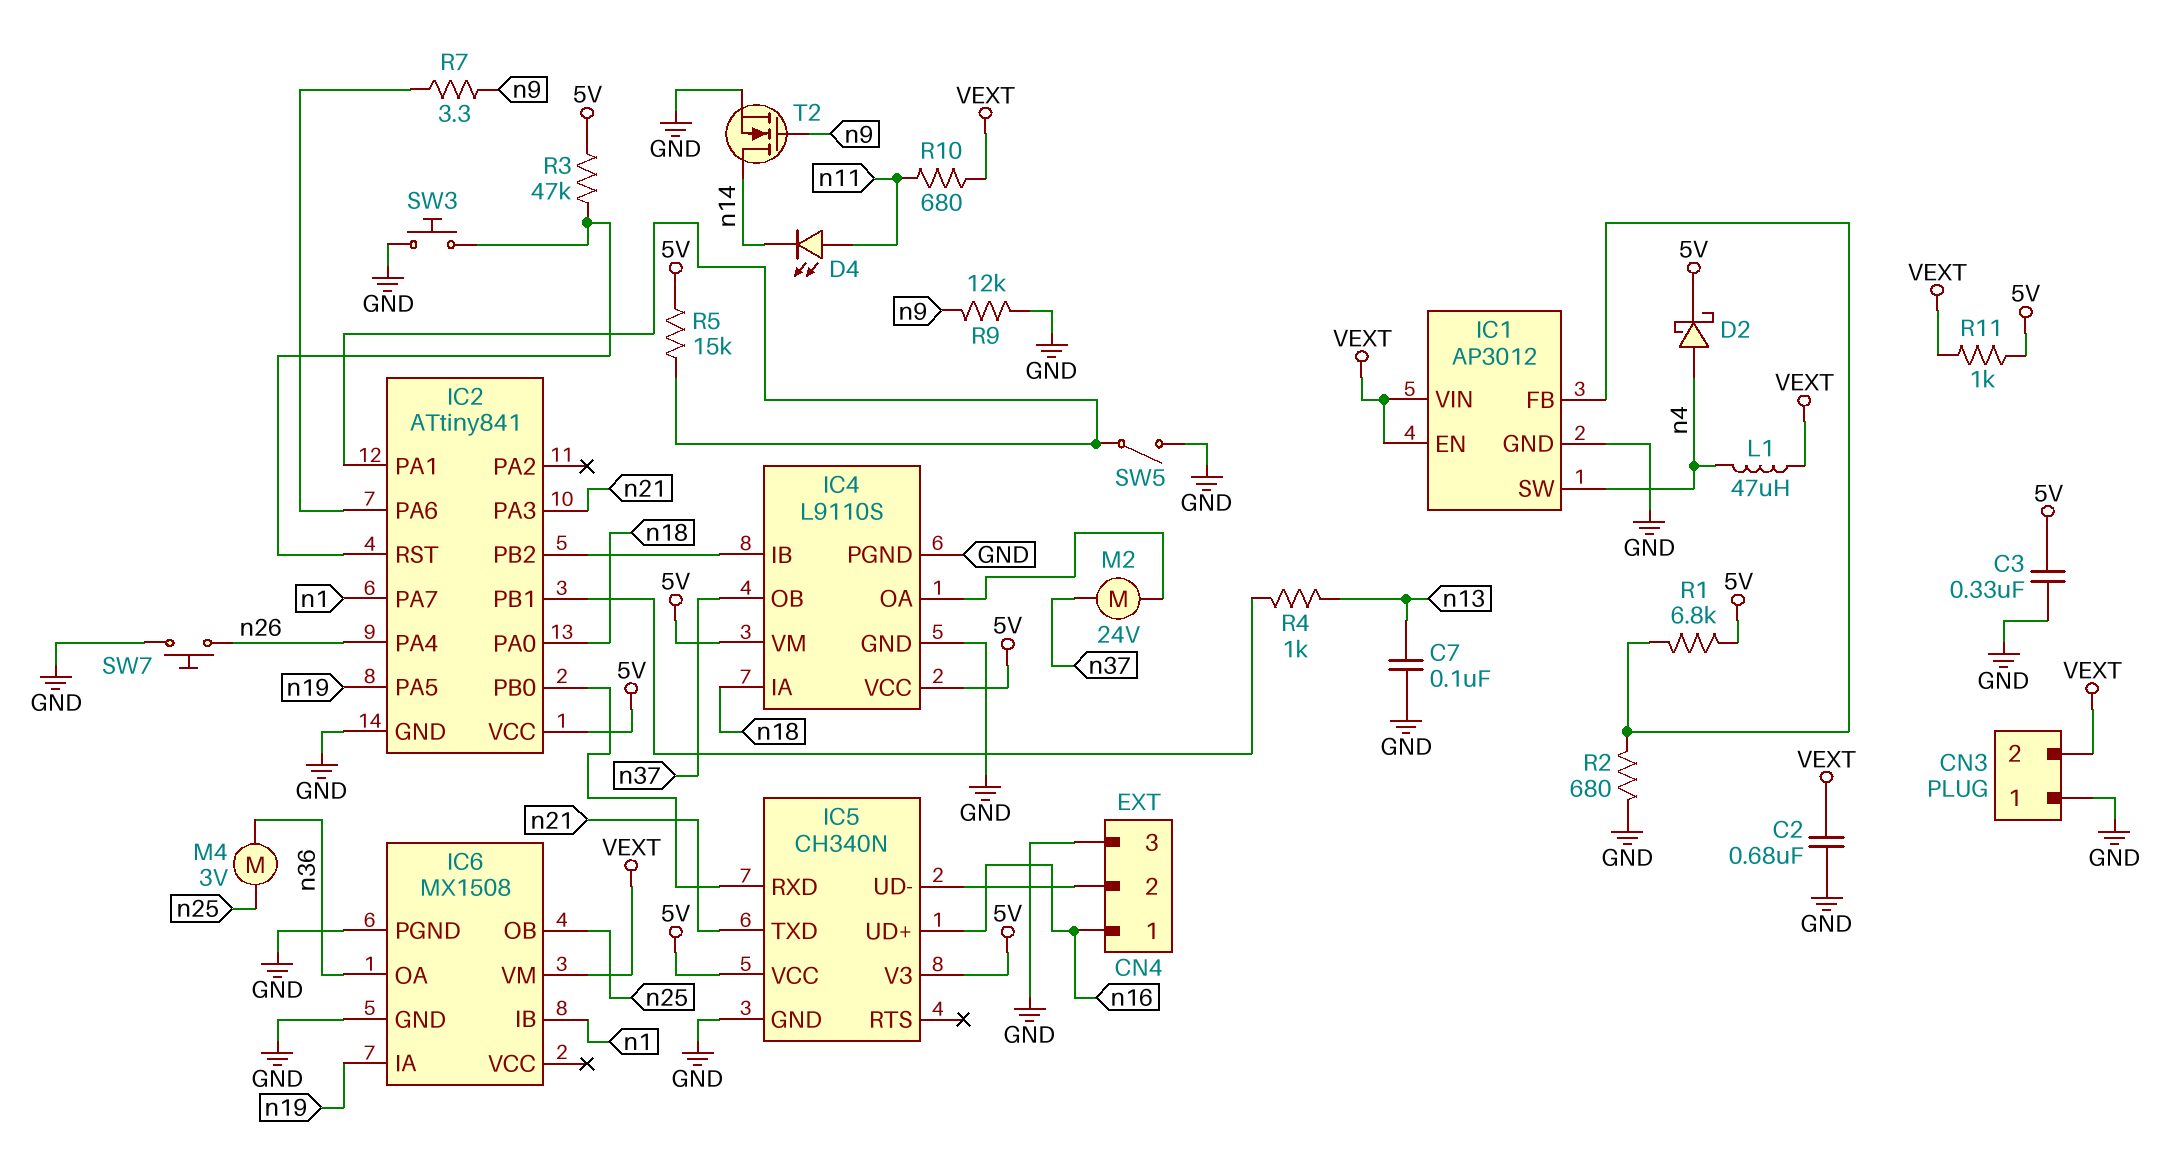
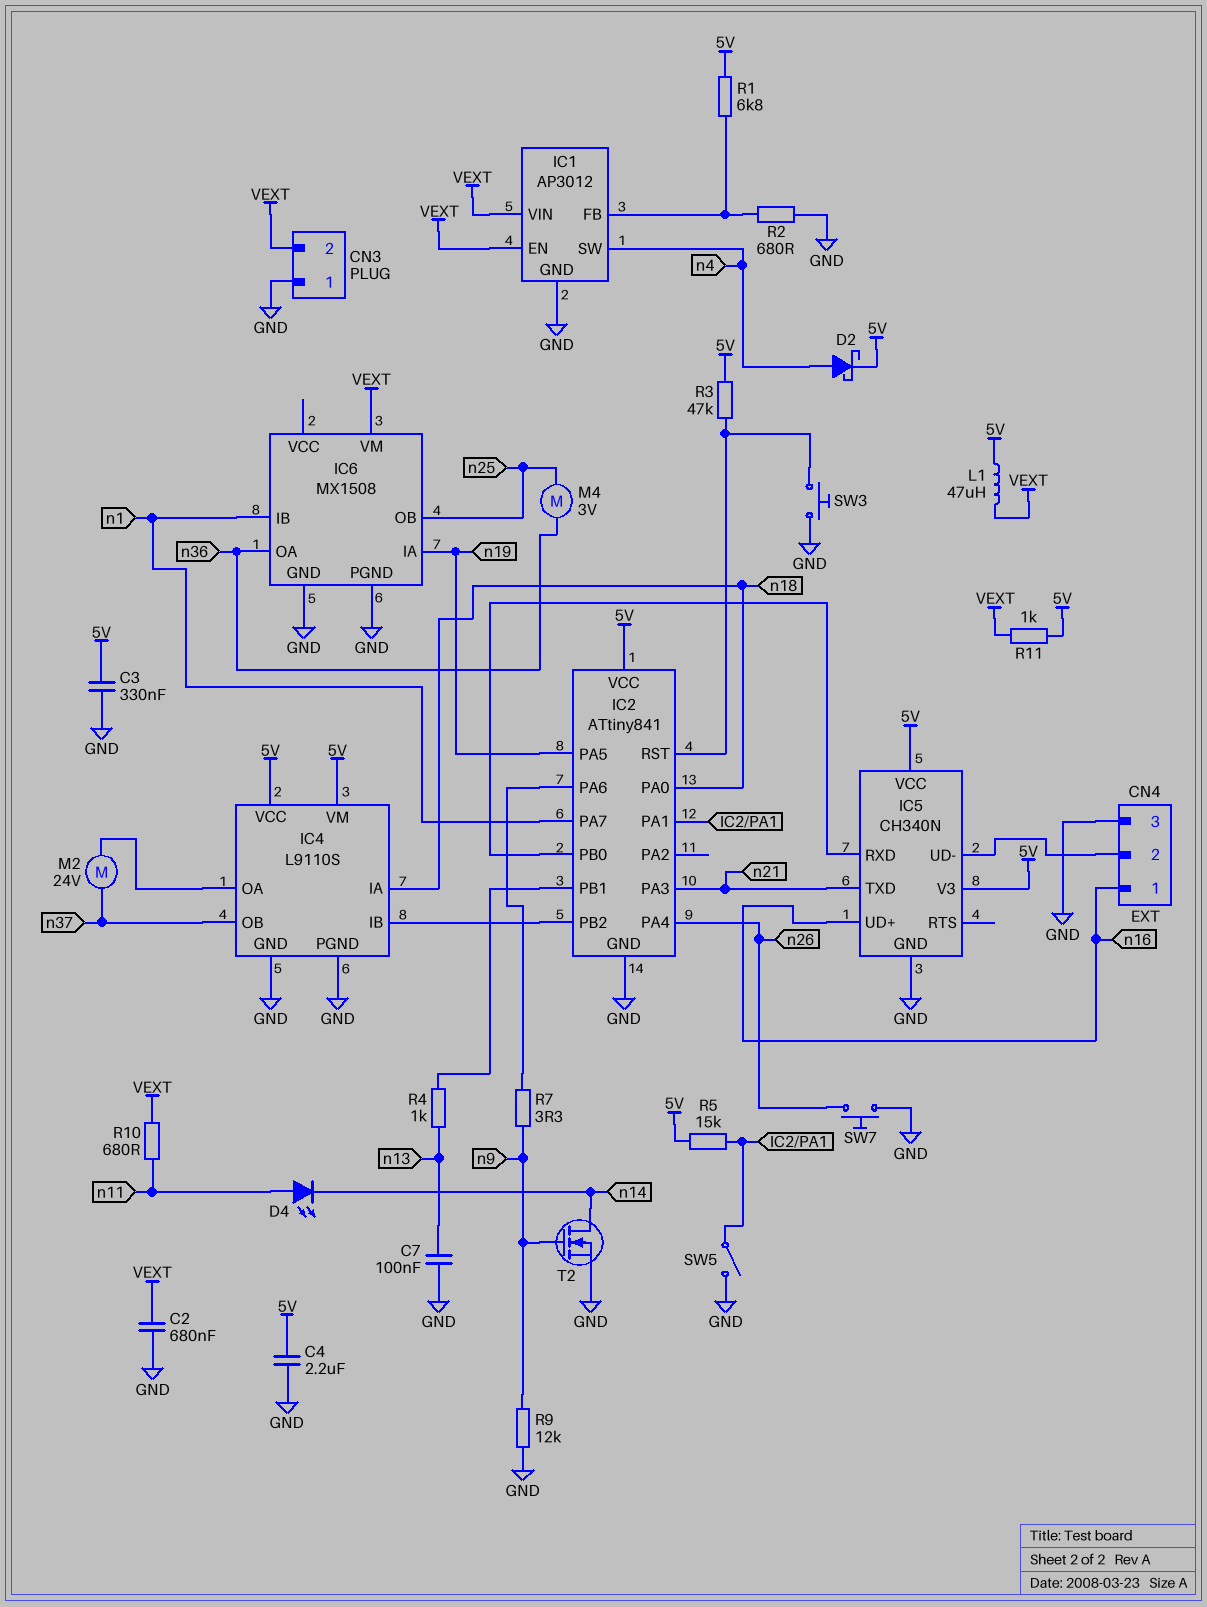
C4: none -> 2.2uF (5V, GND)
L1: 47uH (VEXT, n4) -> 47uH (5V, VEXT)

